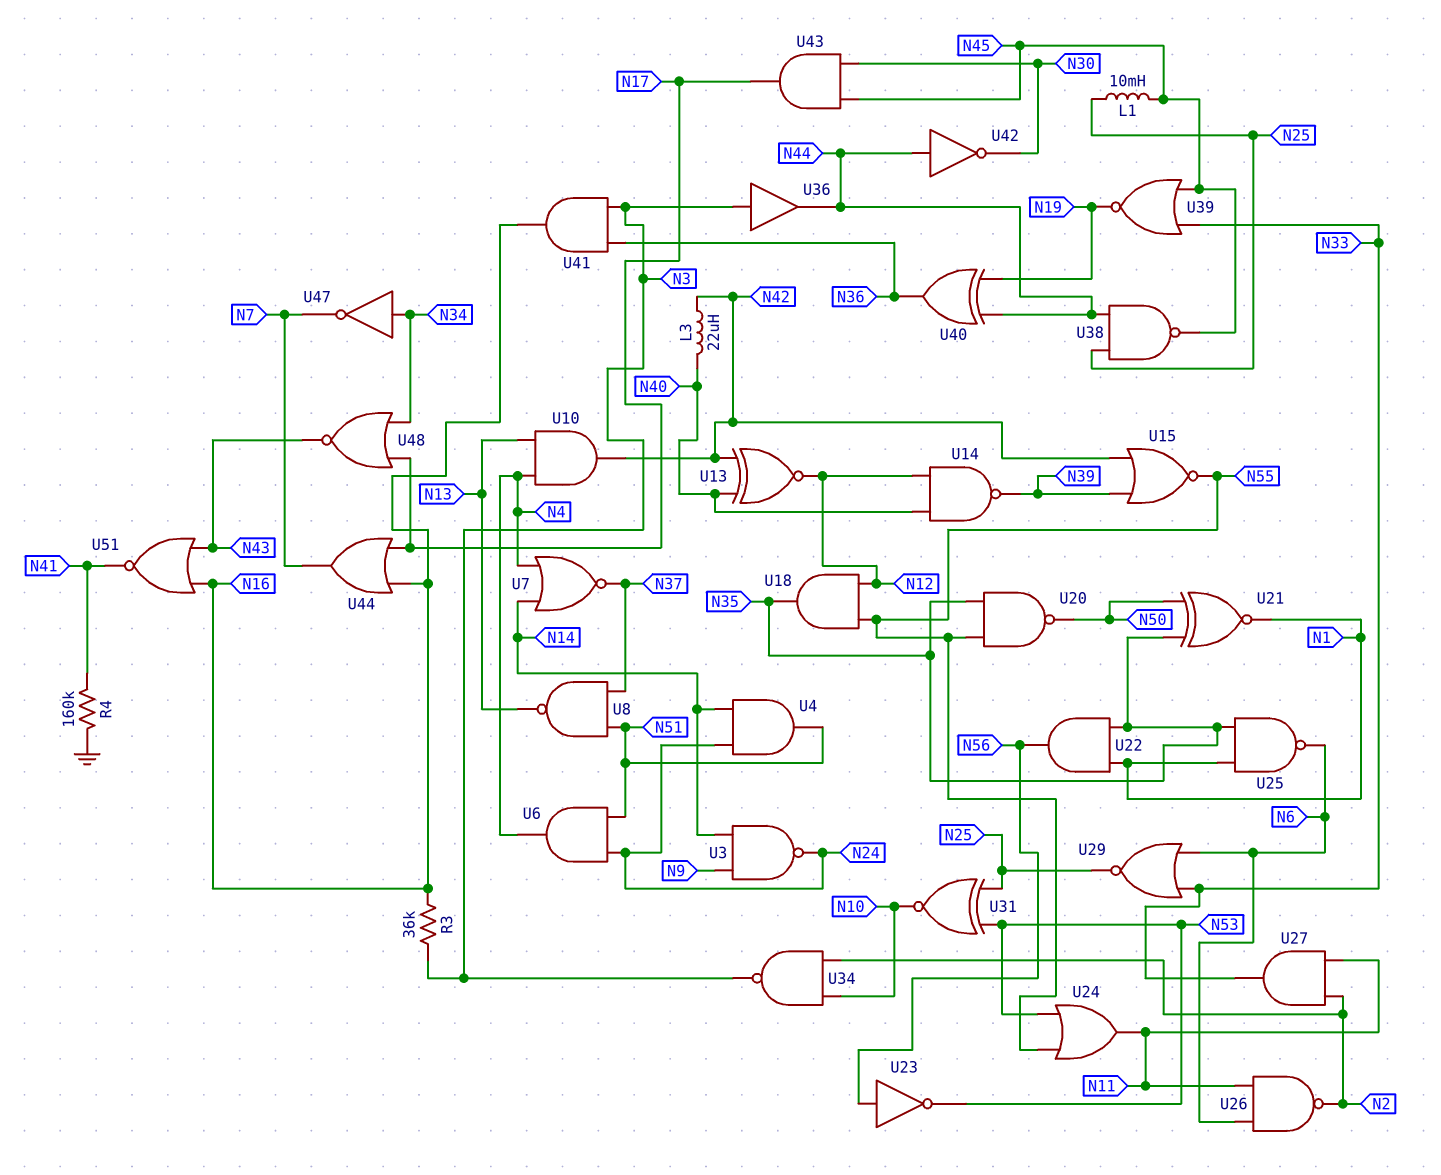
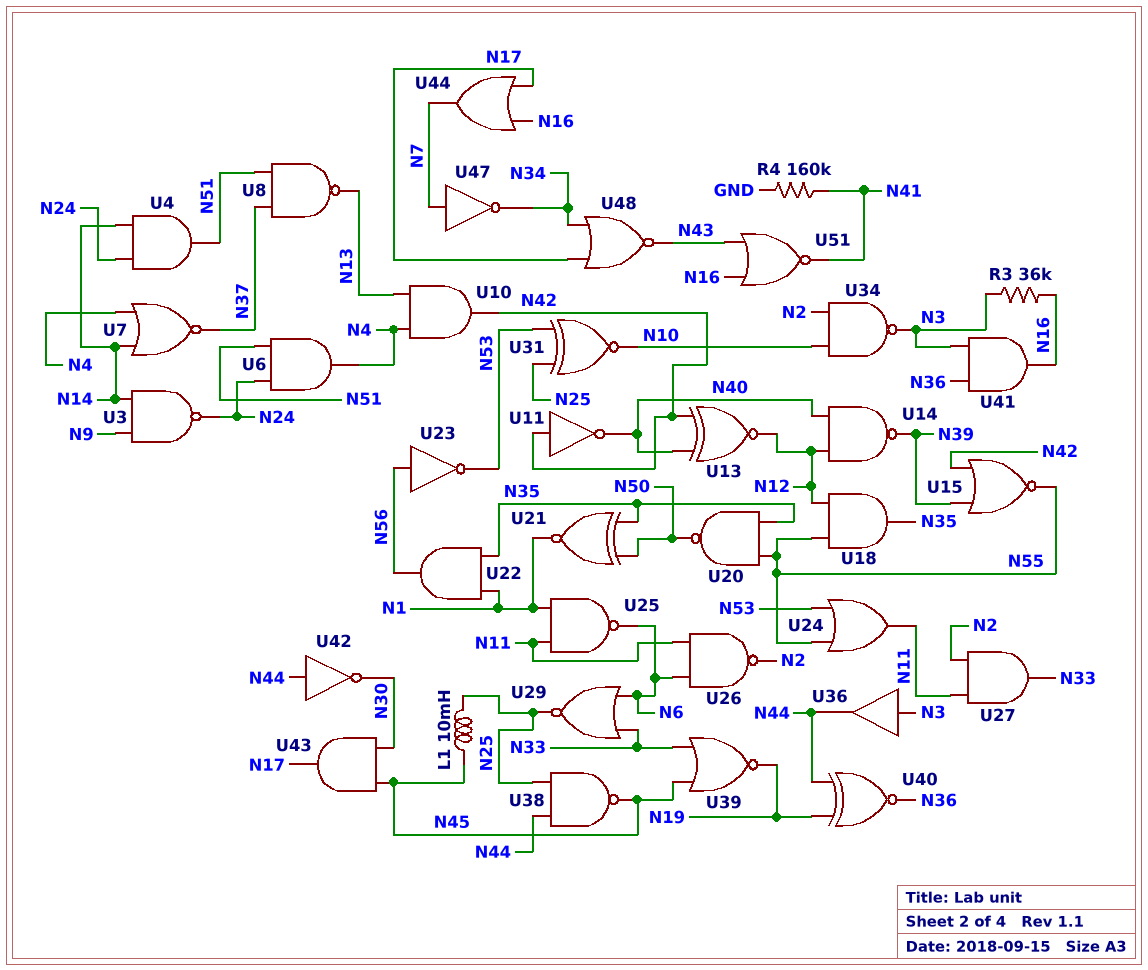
L3: 22uH (N40, N42) -> none
U11: none -> NOT (in N42, out N40)
U25: NAND (in N1, in N35, out N6) -> NAND (in N1, in N11, out N6)
U40: XOR (in N19, in N44, out N36) -> XNOR (in N19, in N44, out N36)
U47: NOT (in N34, out N7) -> NOT (in N7, out N34)

